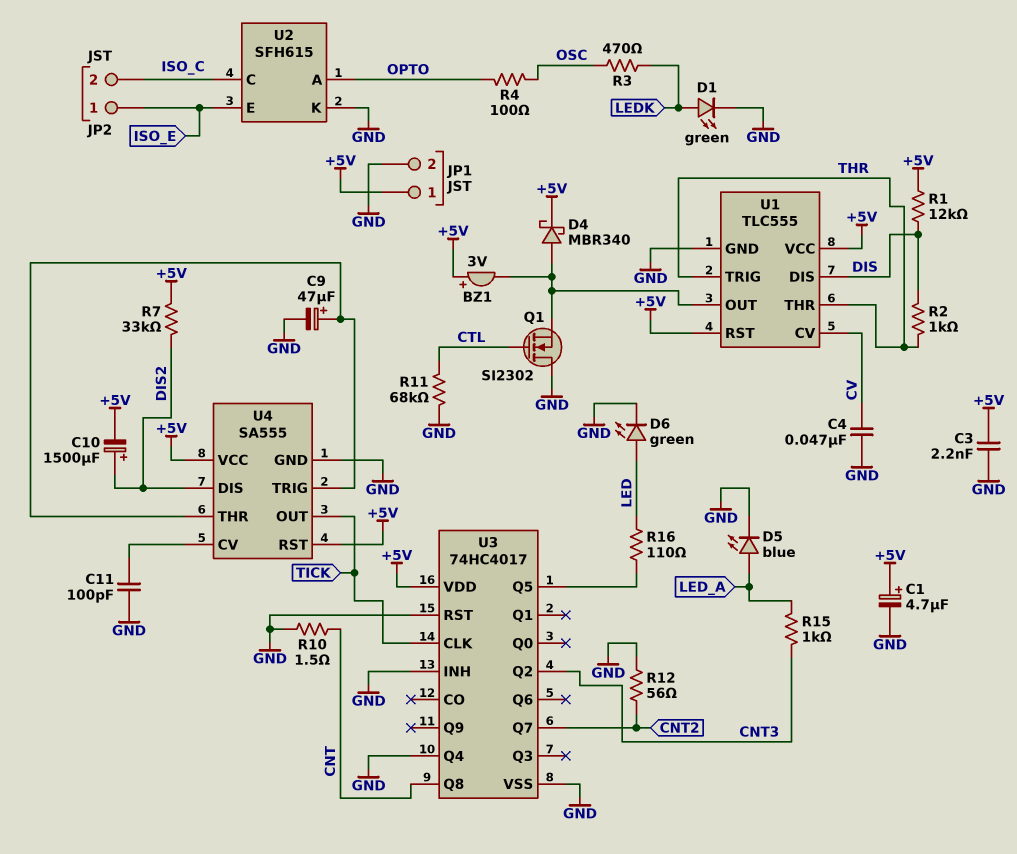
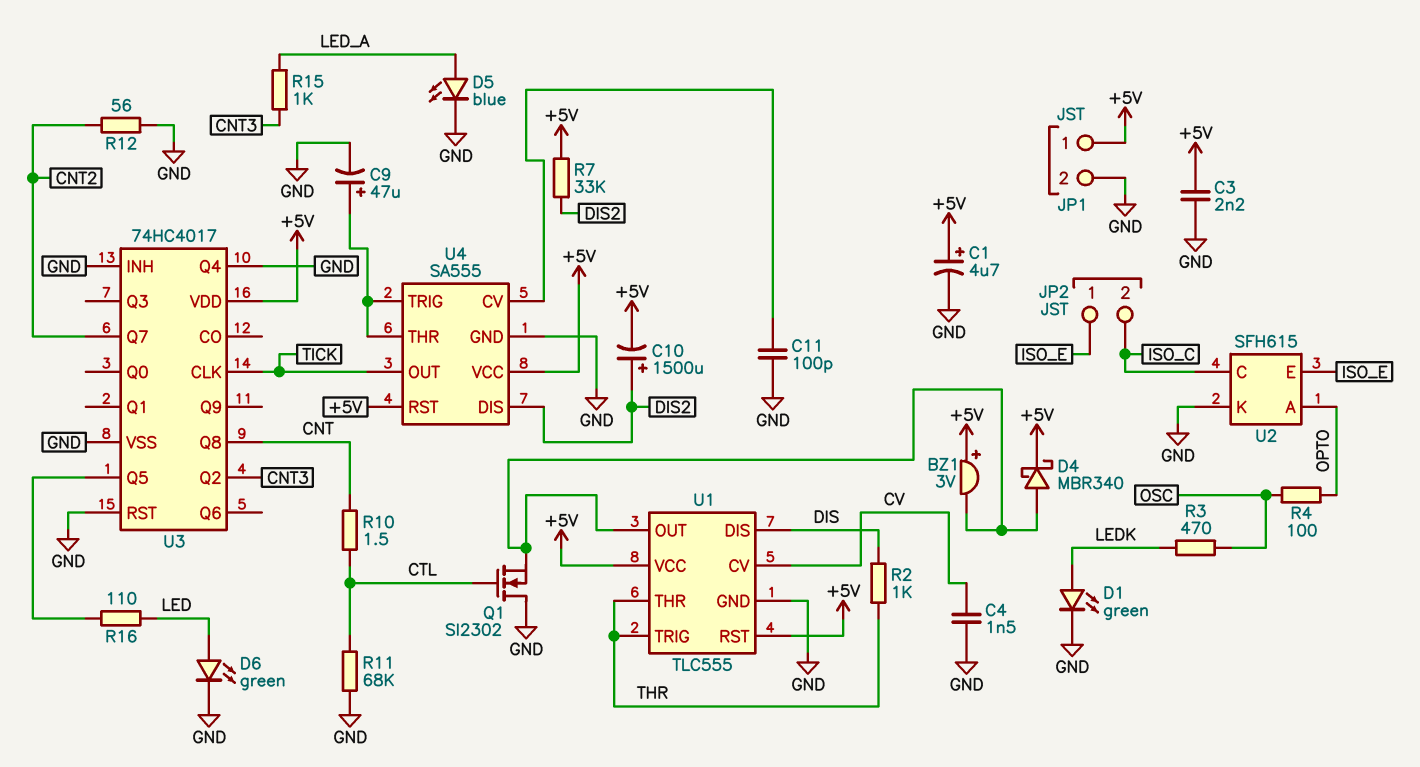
C4: 47nF (CV, GND) -> 1.5nF (CV, GND)
R1: 12k (+5V, DIS) -> none
R10: 1.5 (CNT, GND) -> 1.5 (CNT, CTL)

